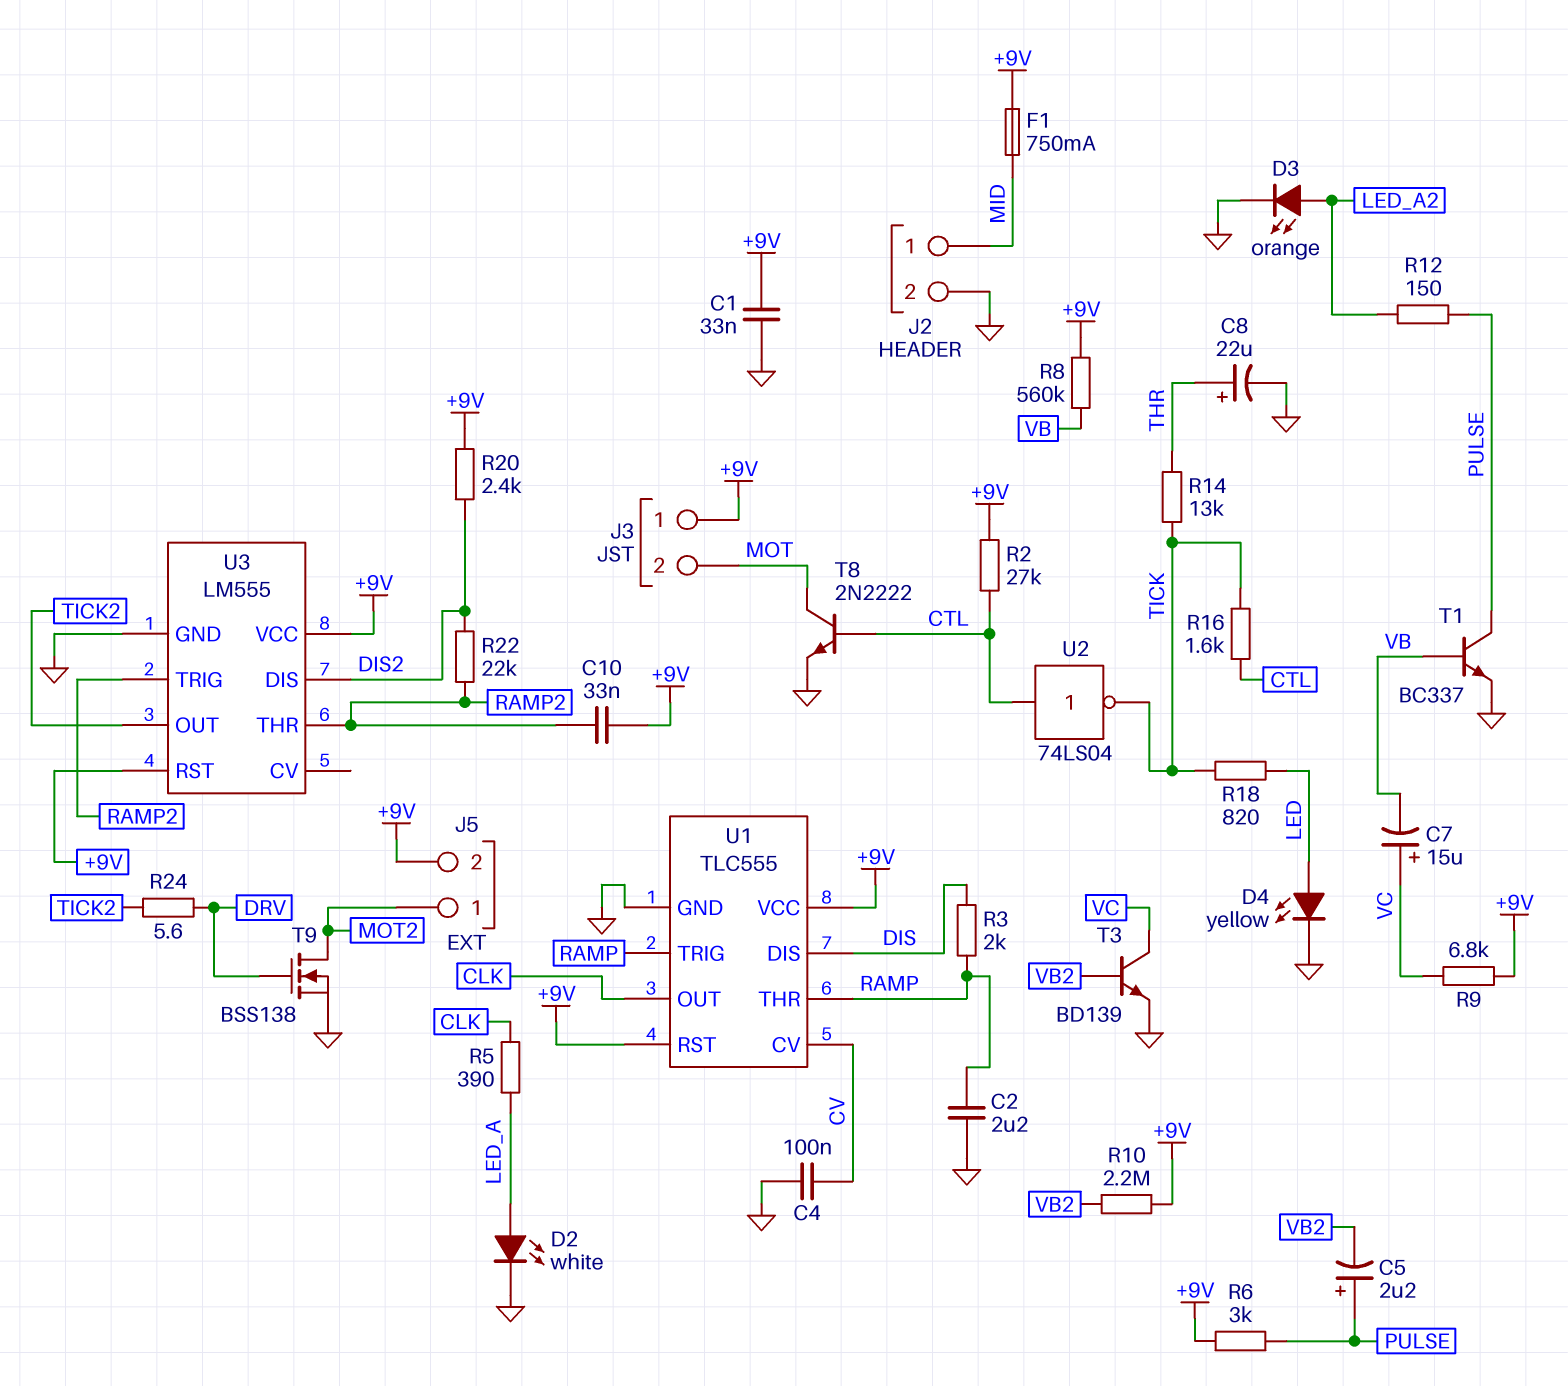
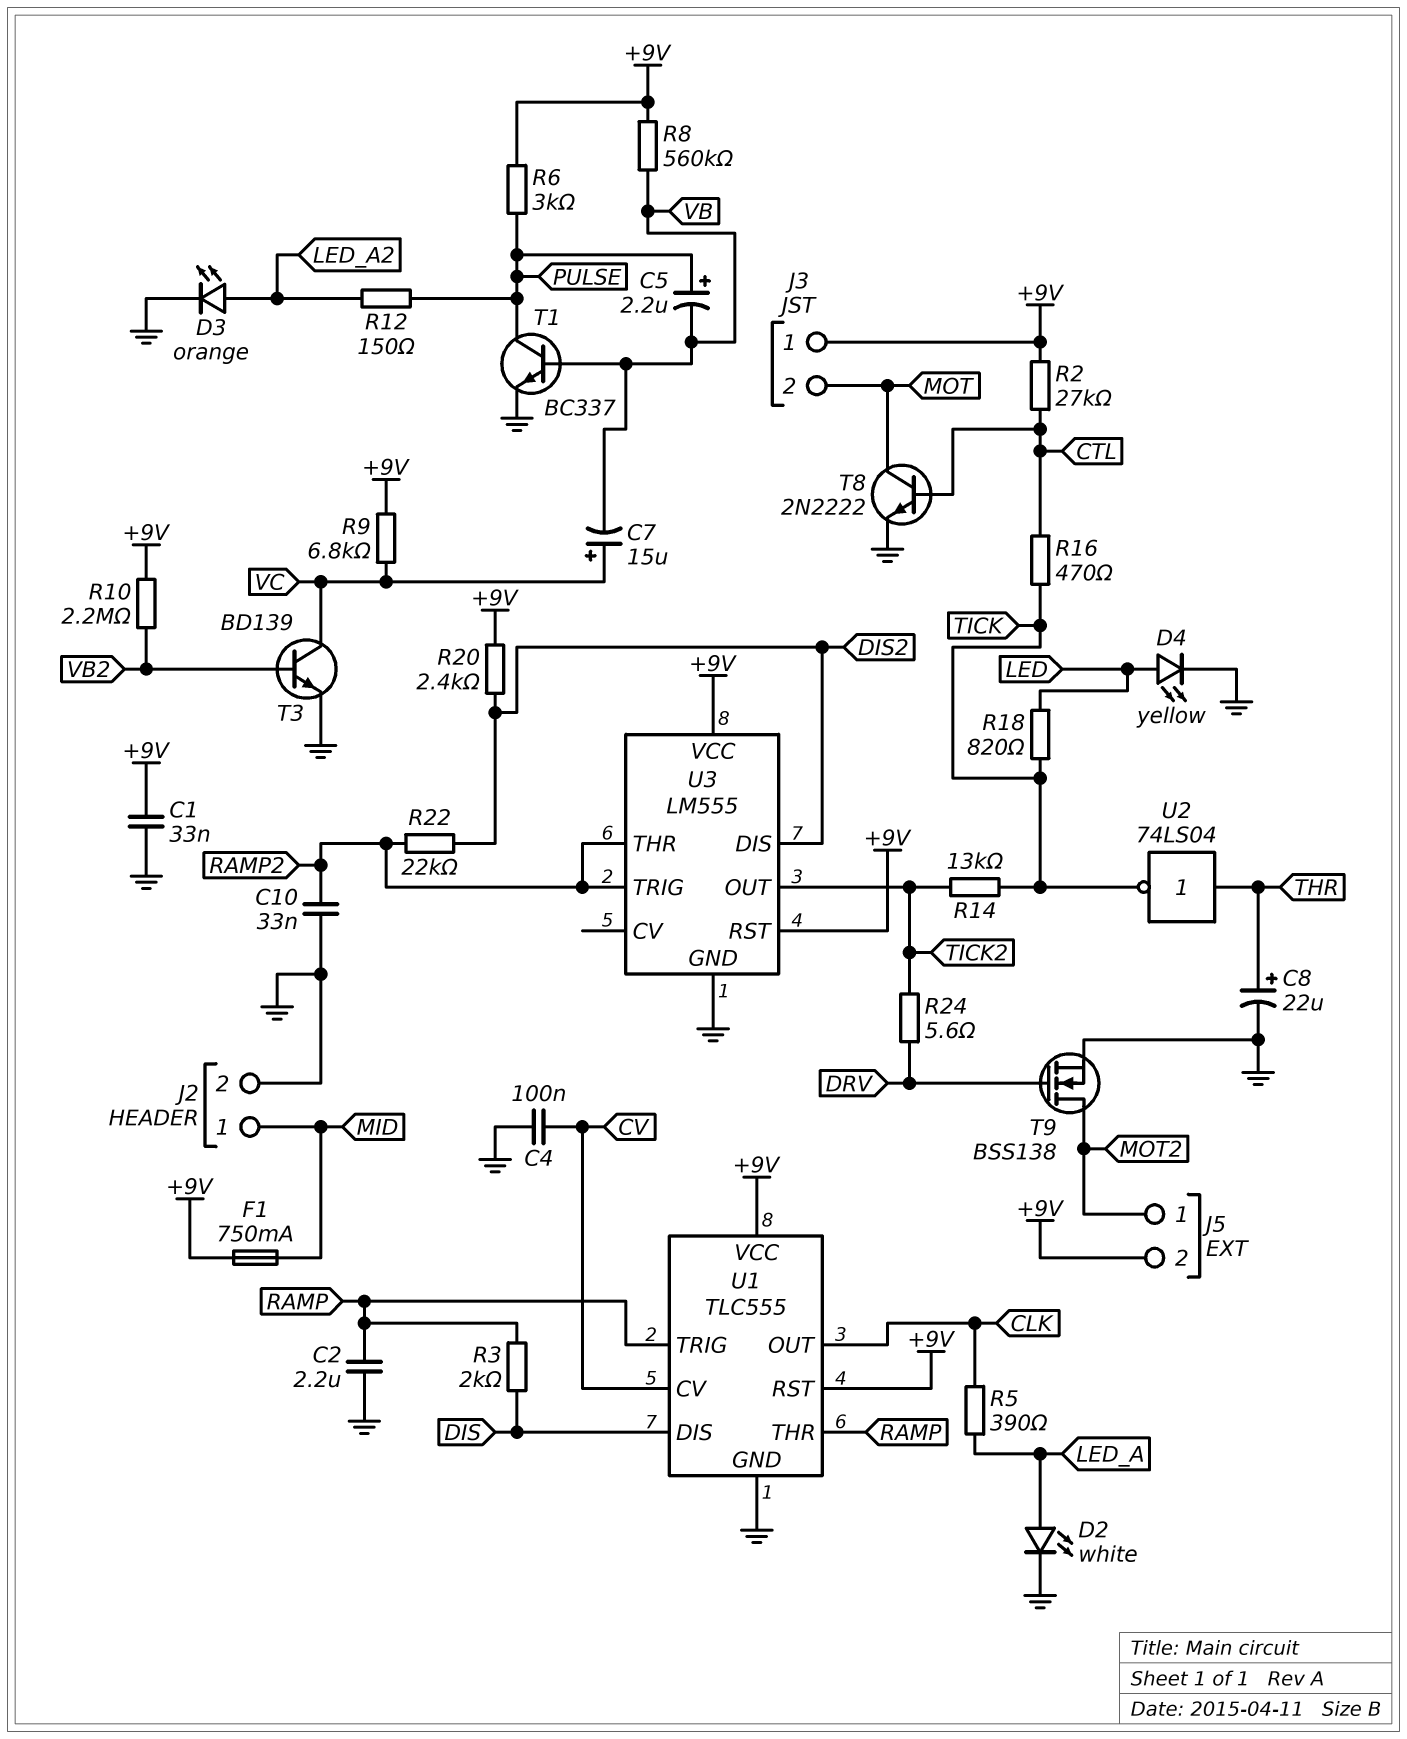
C5: 2.2uF (plus PULSE, minus VB2) -> 2.2uF (plus PULSE, minus VB)
C10: 33nF (+9V, RAMP2) -> 33nF (GND, RAMP2)
R14: 13k (THR, TICK) -> 13k (TICK, TICK2)
R16: 1.6k (CTL, TICK) -> 470 (CTL, TICK)
U2: NOT 74LS04 (in CTL, out TICK) -> NOT 74LS04 (in THR, out TICK)

